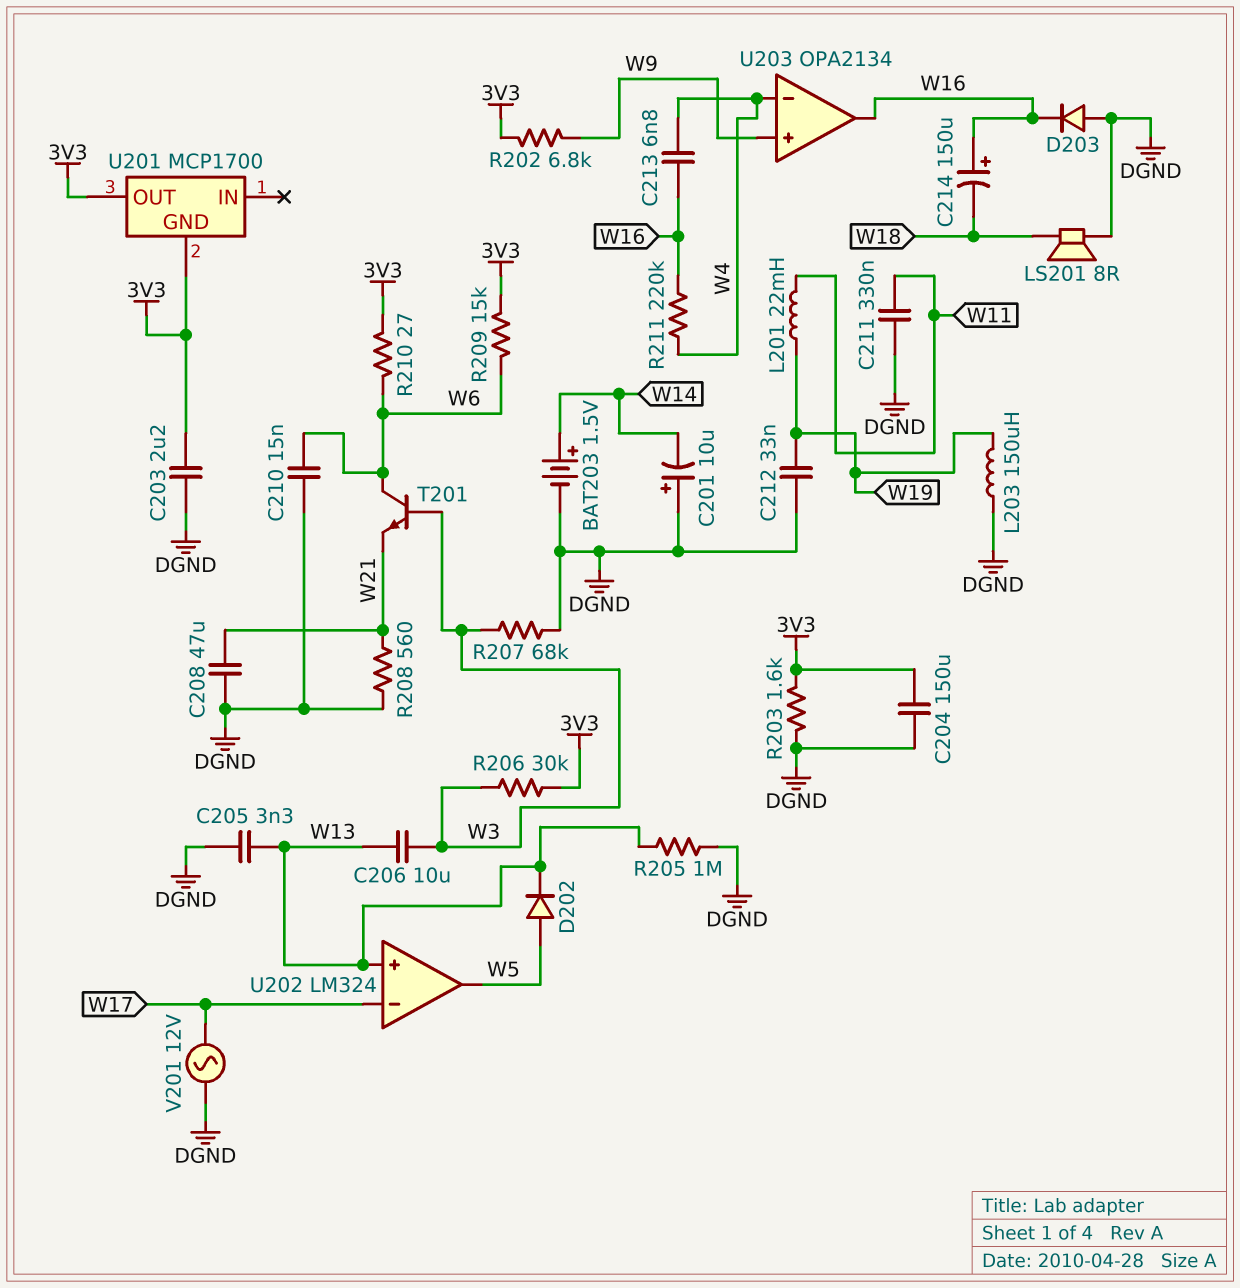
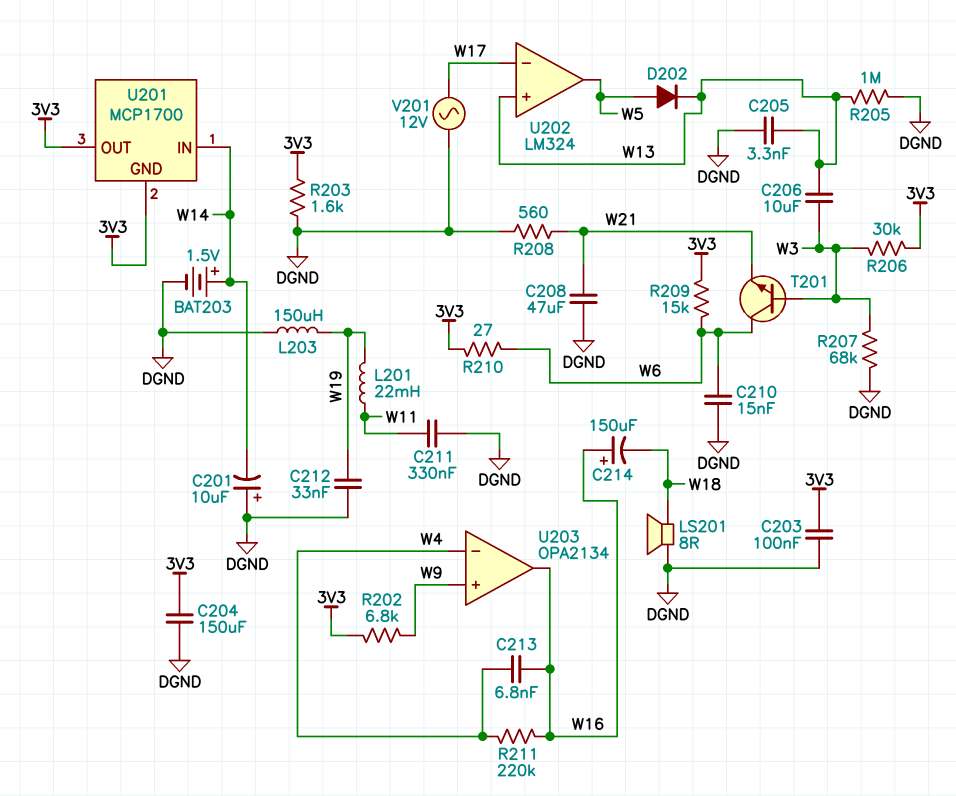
C203: 2.2uF (3V3, DGND) -> 100nF (3V3, DGND)
D203: diode (A DGND, K W16) -> none
U201 pin IN: none -> W14

